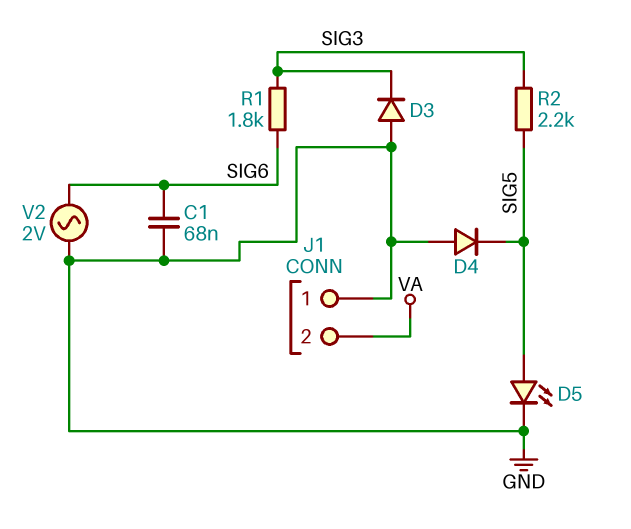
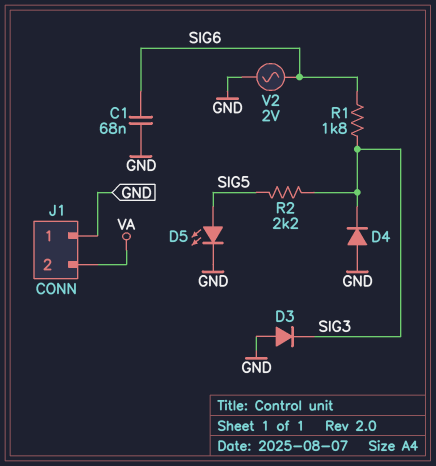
D4: diode (A GND, K SIG5) -> diode (A GND, K SIG3)

